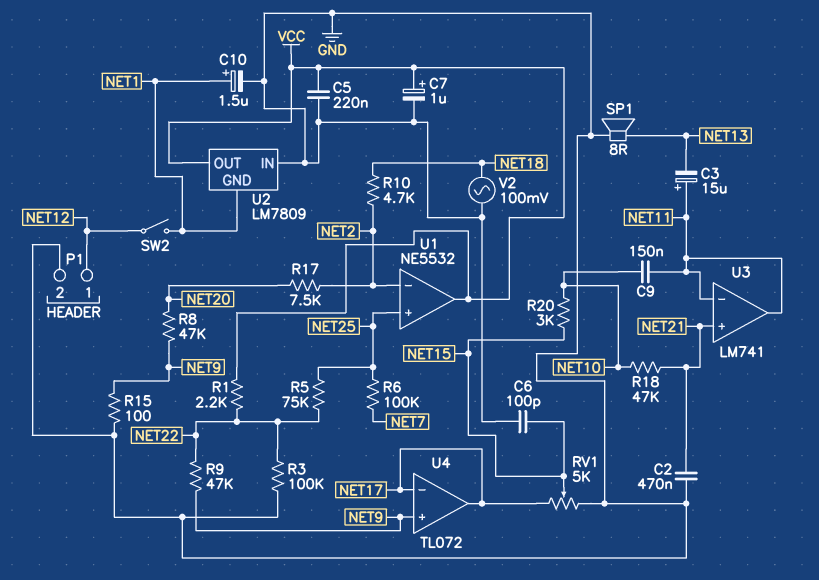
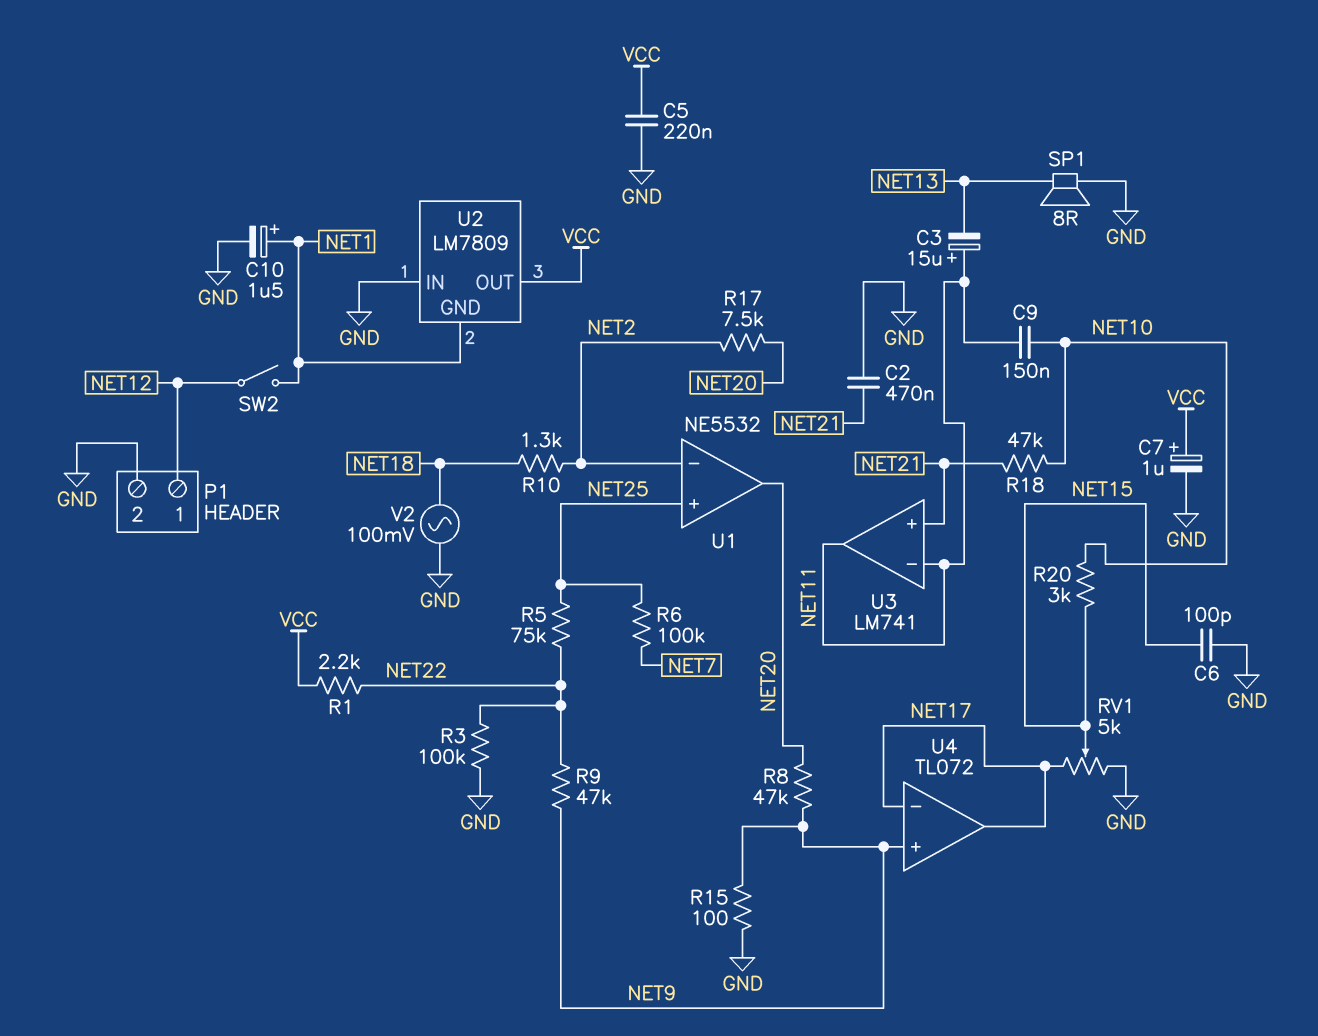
R10: 4.7k (NET2, NET18) -> 1.3k (NET2, NET18)
U1 pin out: VCC -> NET20

